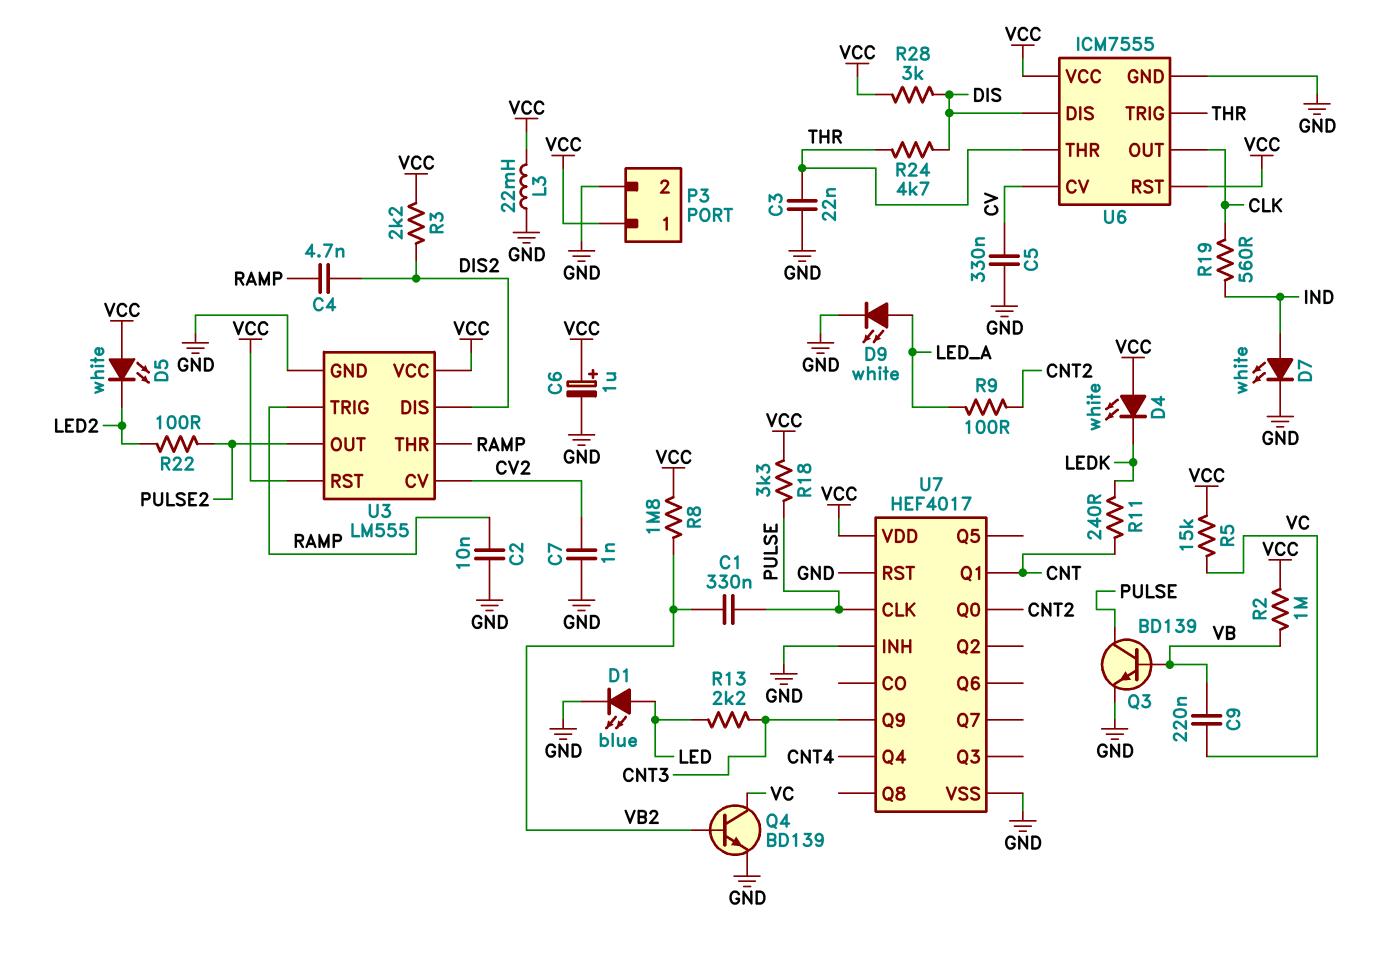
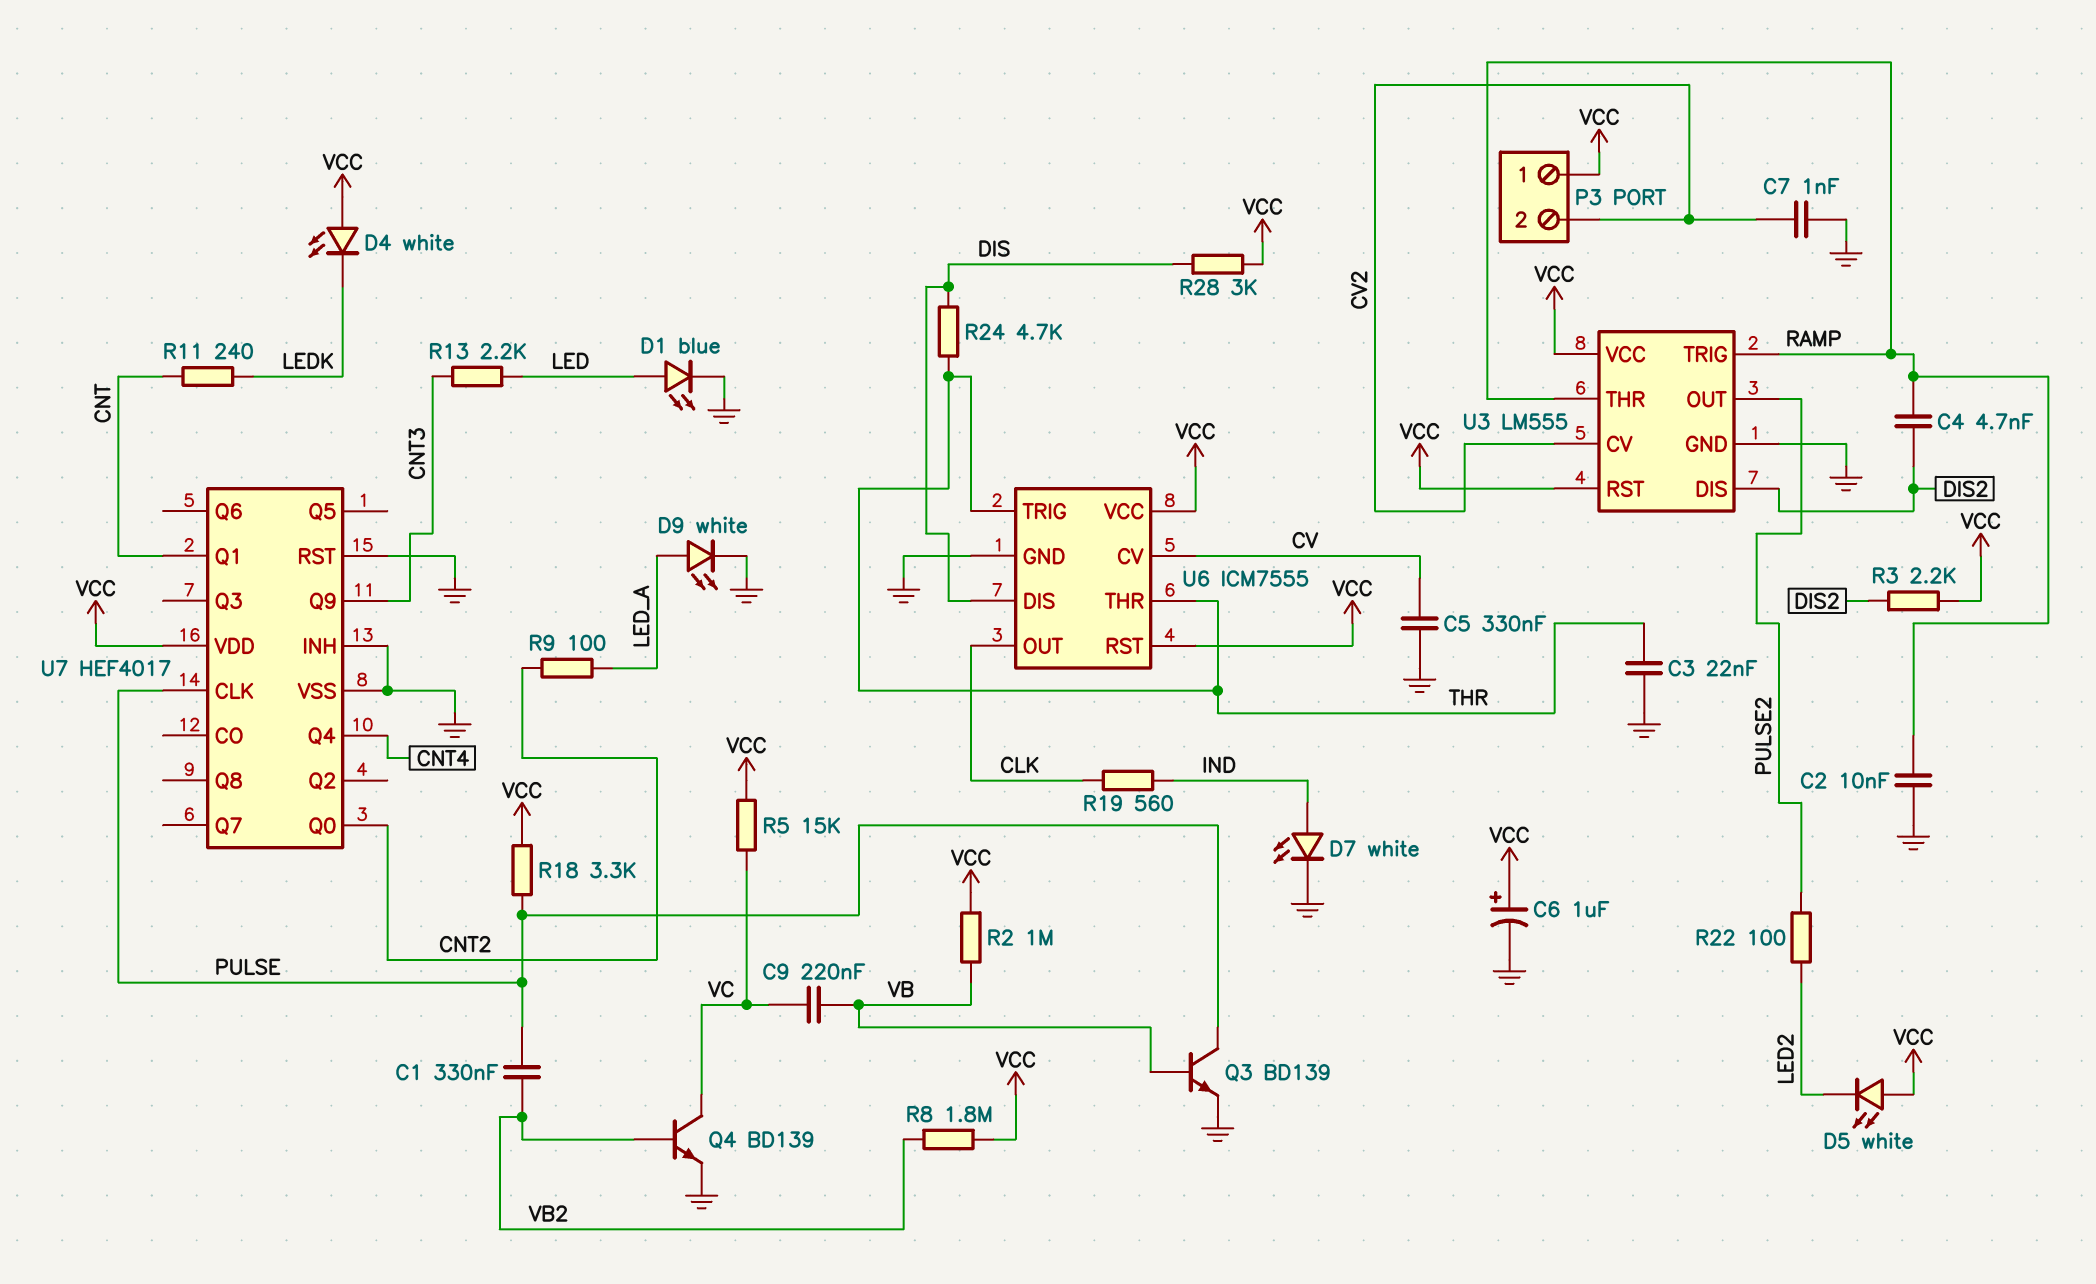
L3: 22mH (GND, VCC) -> none
P3 pin 2: GND -> CV2

